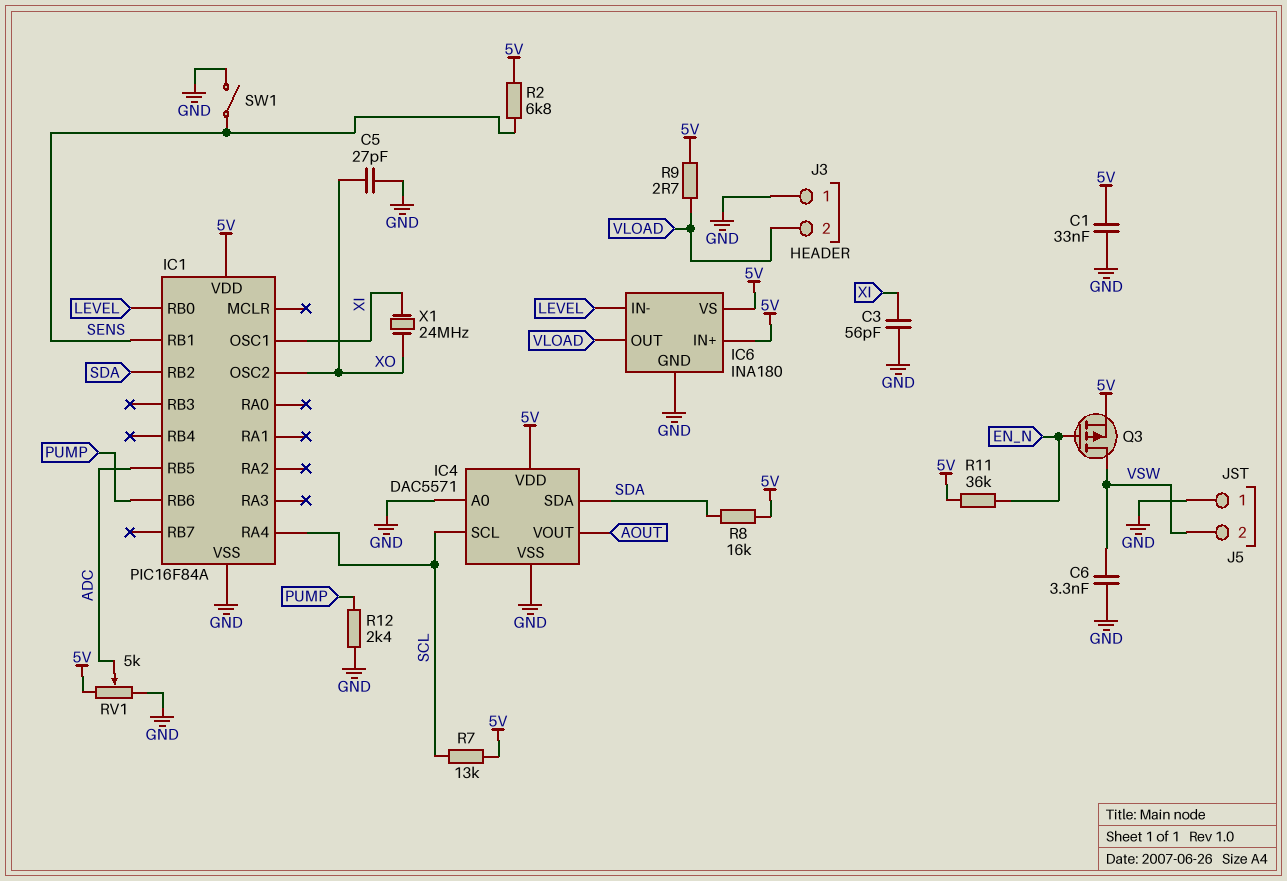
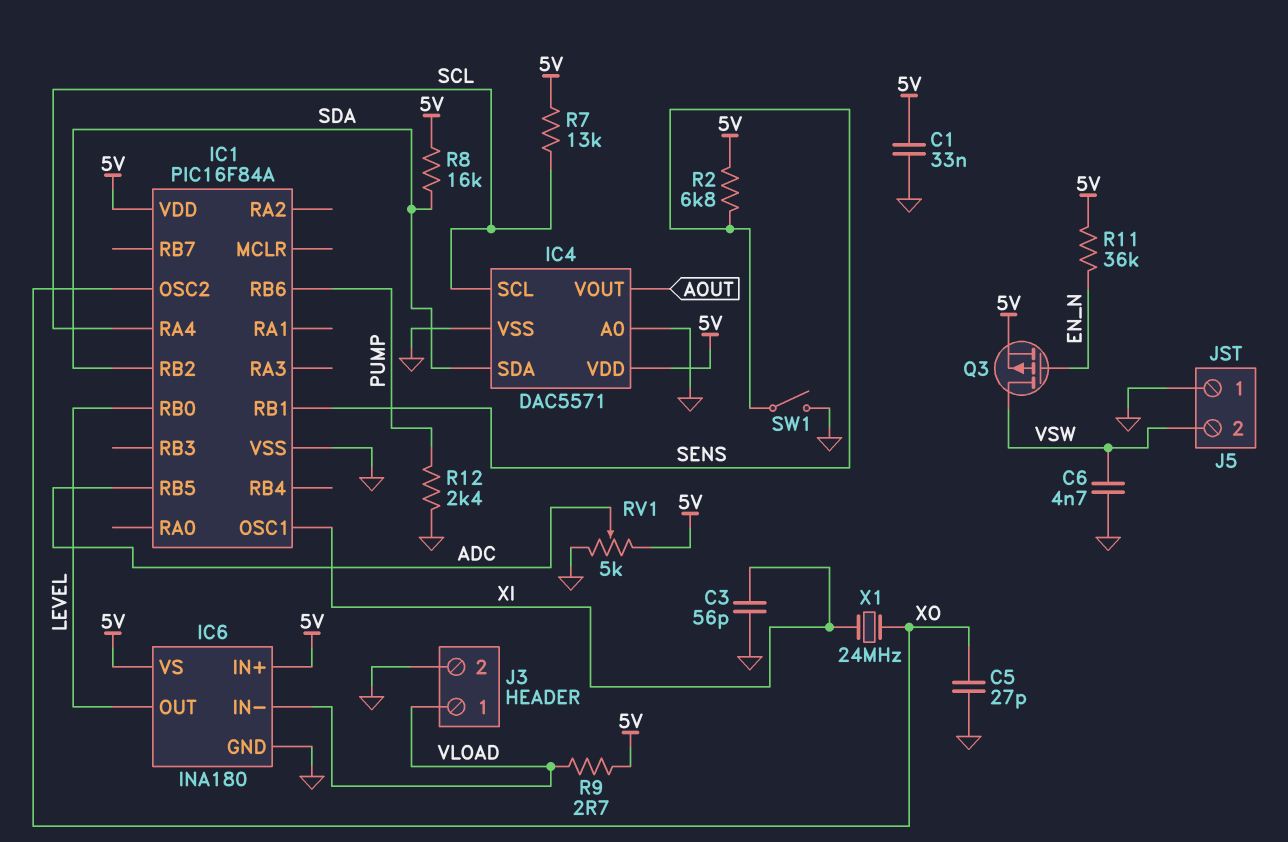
C6: 3.3nF (GND, VSW) -> 4.7nF (GND, VSW)
IC6 pin IN-: LEVEL -> VLOAD
IC6 pin OUT: VLOAD -> LEVEL
J3 pin 1: GND -> VLOAD
J3 pin 2: VLOAD -> GND

